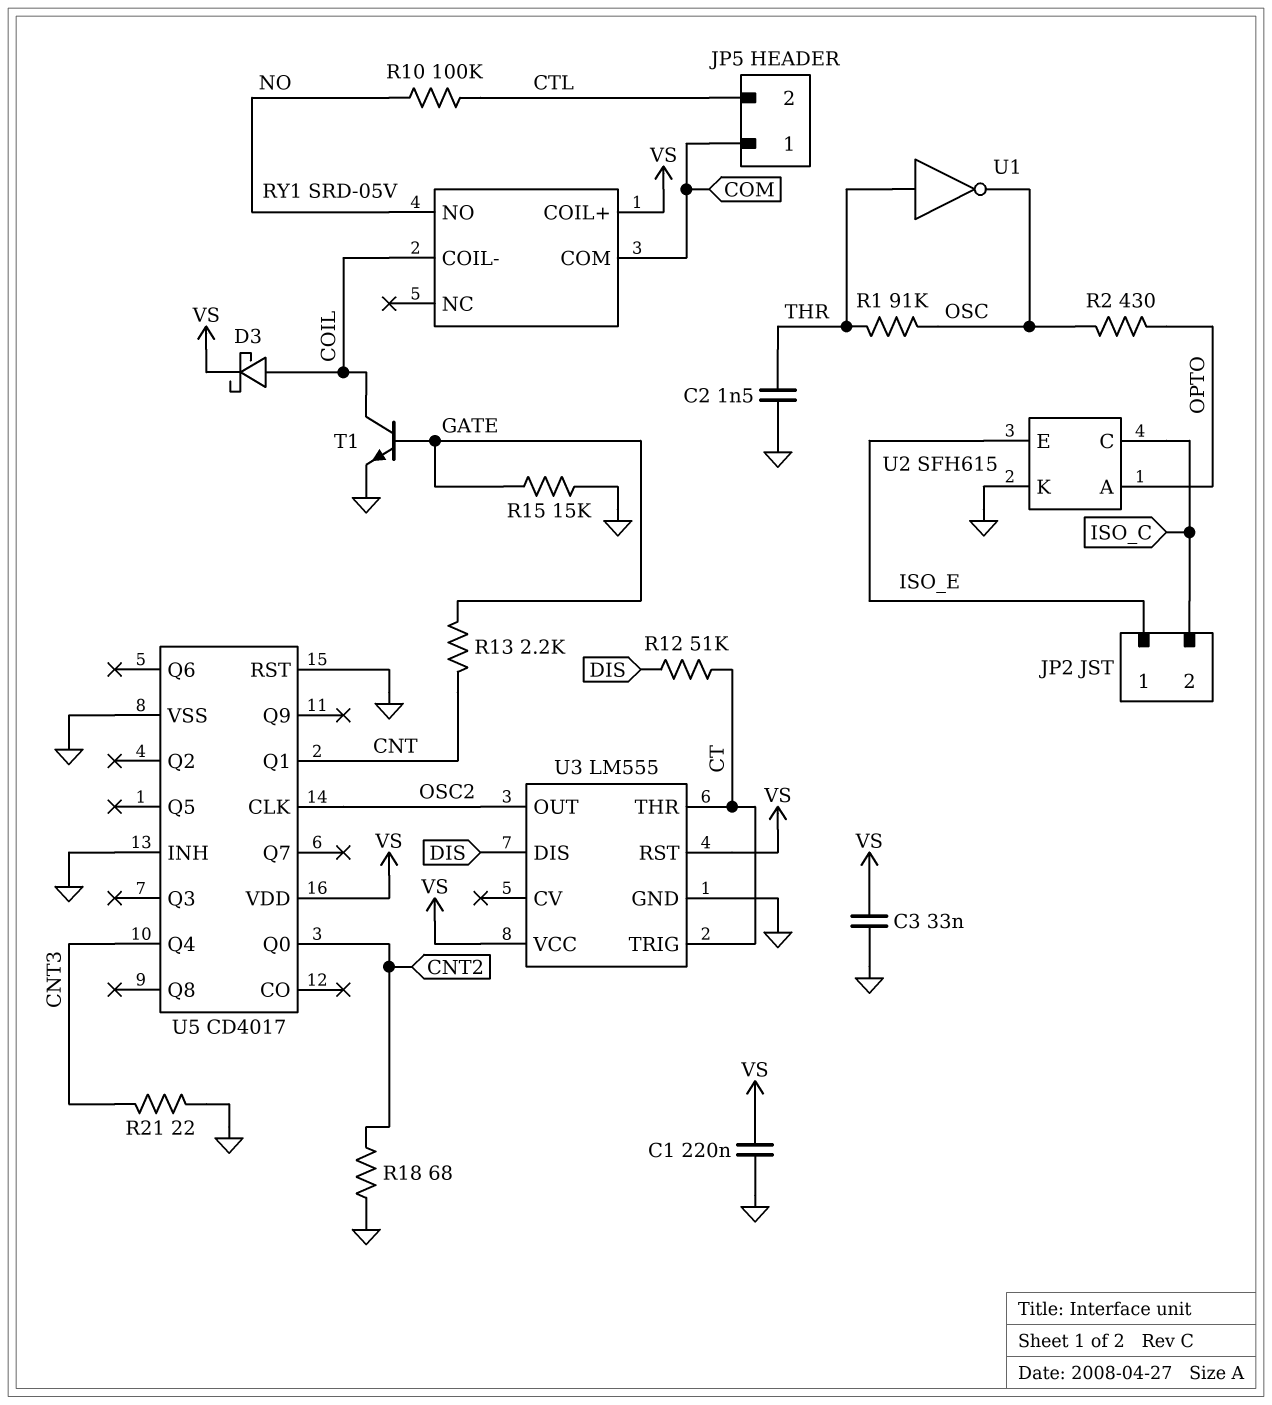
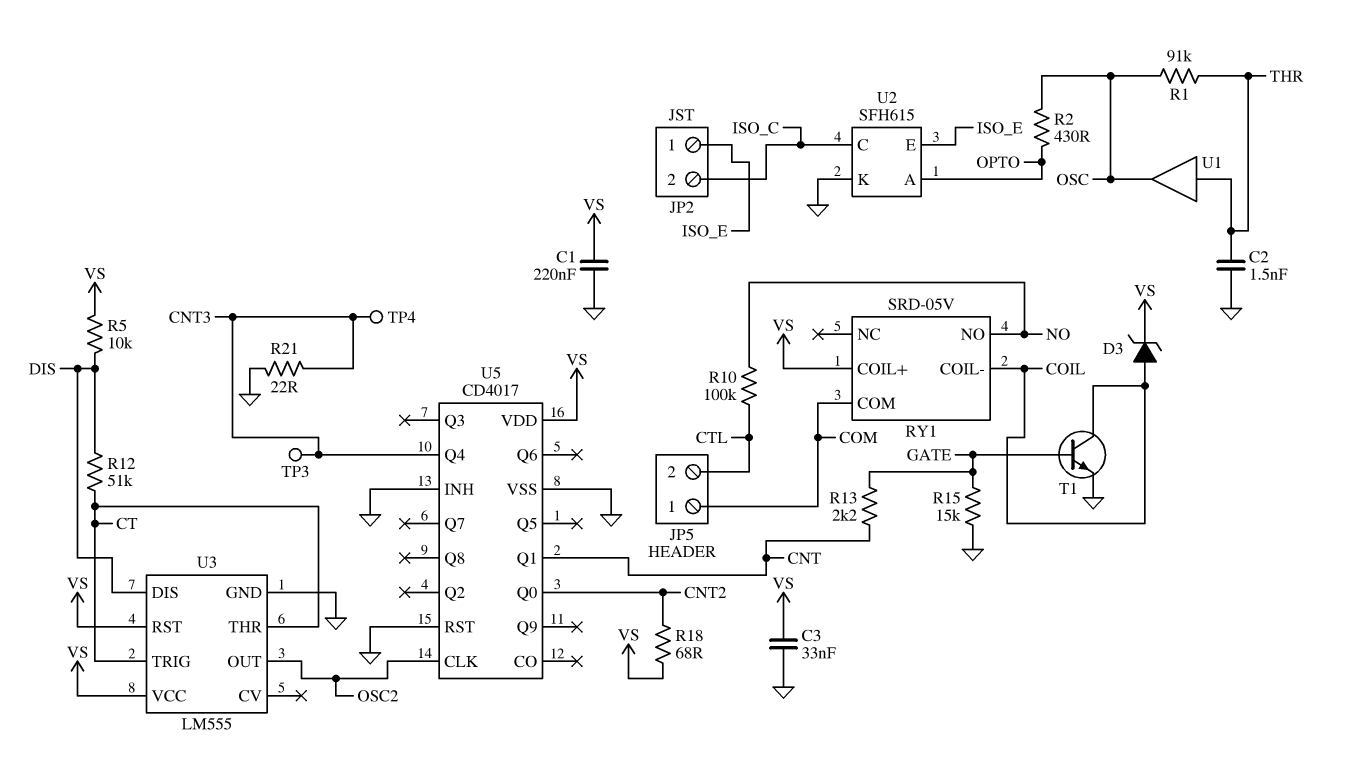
D3: schottky (A COIL, K VS) -> zener (A COIL, K VS)
R5: none -> 10k (DIS, VS)
R18: 68 (CNT2, GND) -> 68 (CNT2, VS)
TP3: none -> test point (CNT3)
TP4: none -> test point (CNT3)
U1: NOT (in THR, out OSC) -> buffer (in THR, out OSC)

